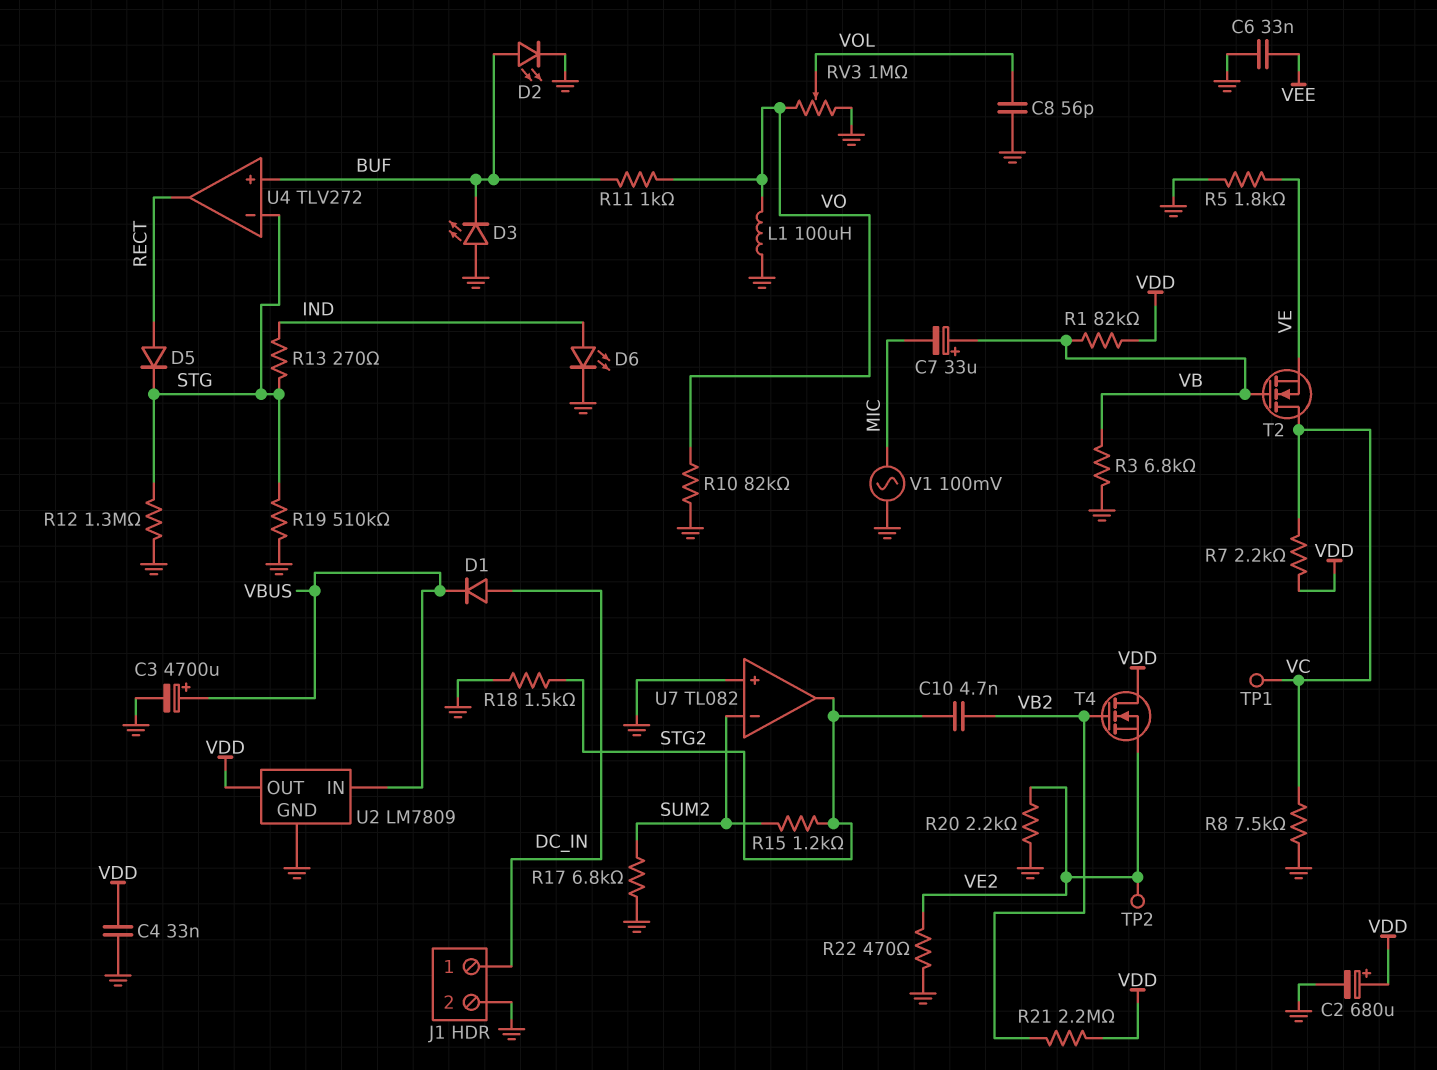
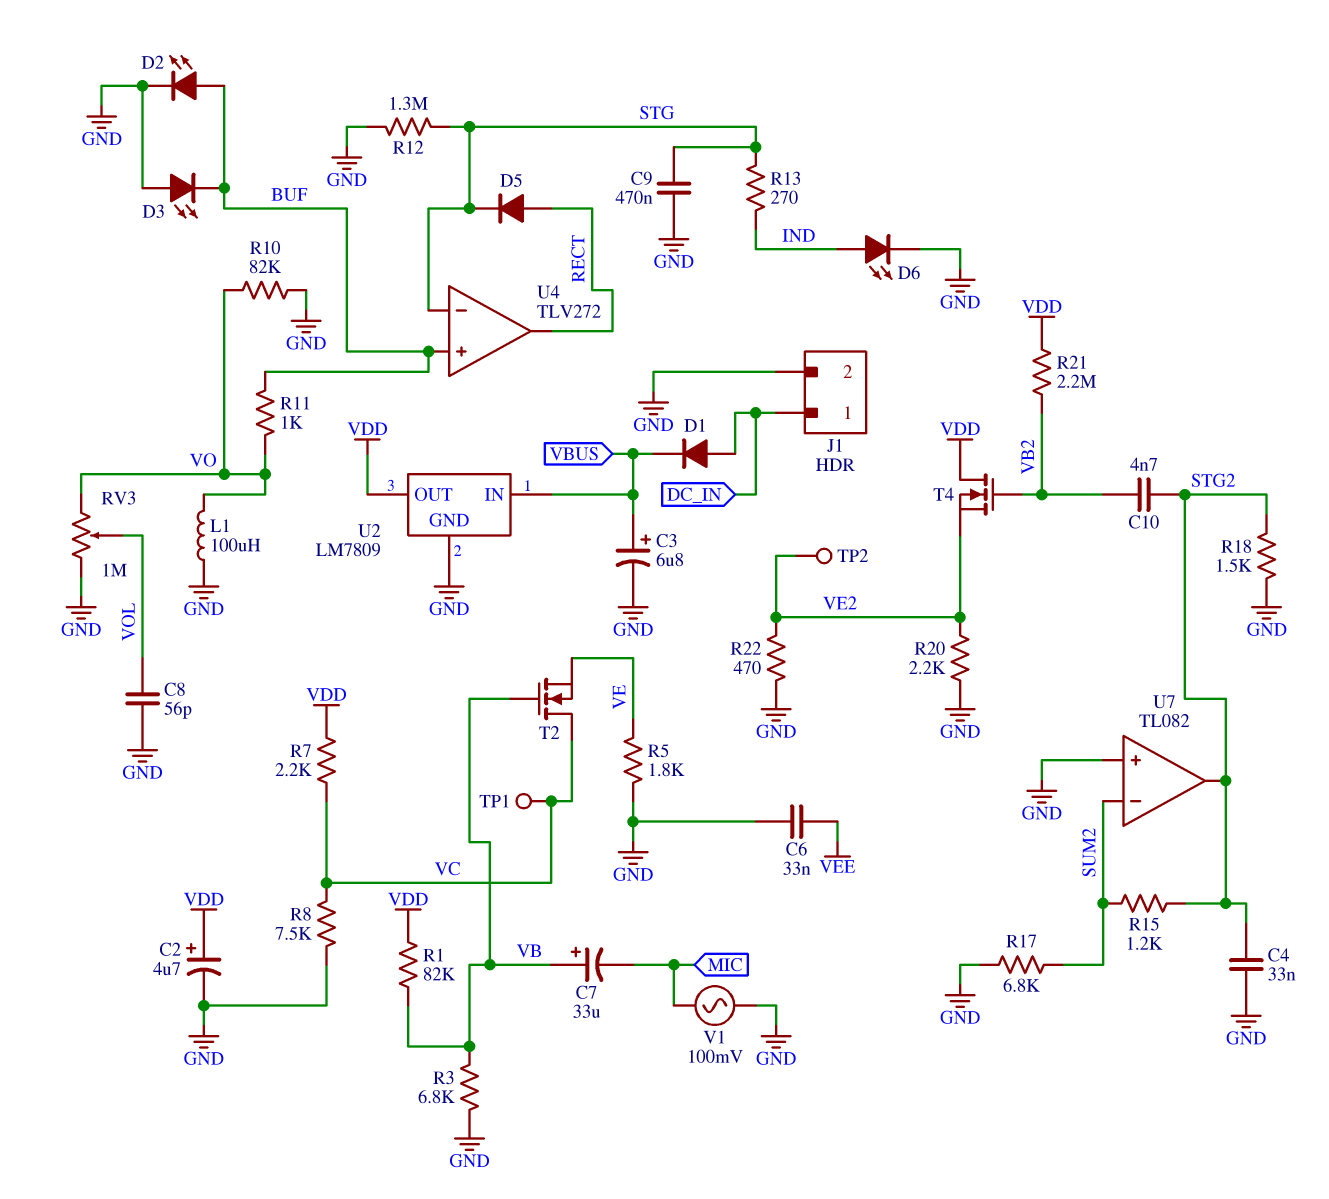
C2: 680uF (plus VDD, minus GND) -> 4.7uF (plus VDD, minus GND)
C3: 4700uF (plus VBUS, minus GND) -> 6.8uF (plus VBUS, minus GND)
C4: 33nF (GND, VDD) -> 33nF (GND, STG2)
C9: none -> 470nF (GND, STG)
R19: 510k (GND, STG) -> none

